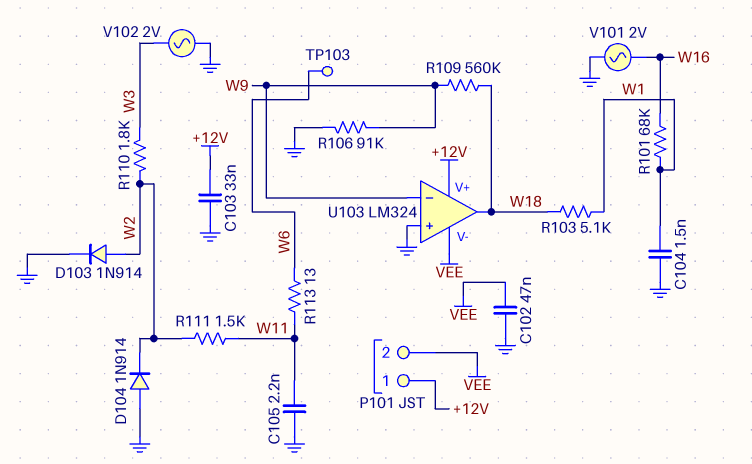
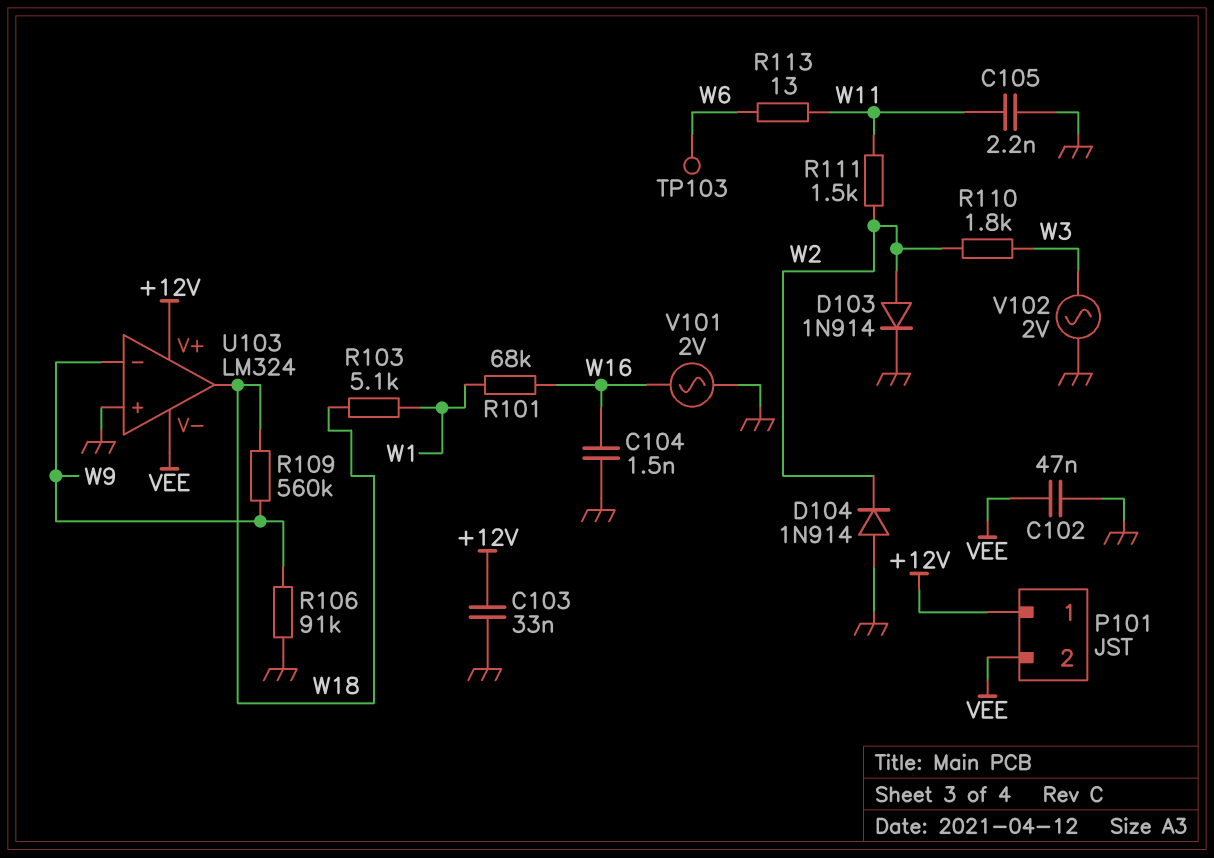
C104: 1.5nF (GND, W1) -> 1.5nF (GND, W16)

